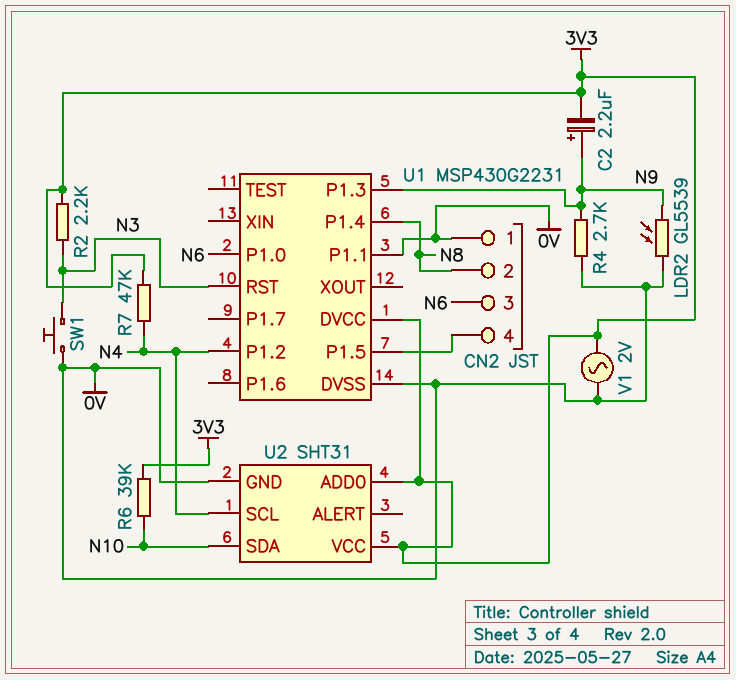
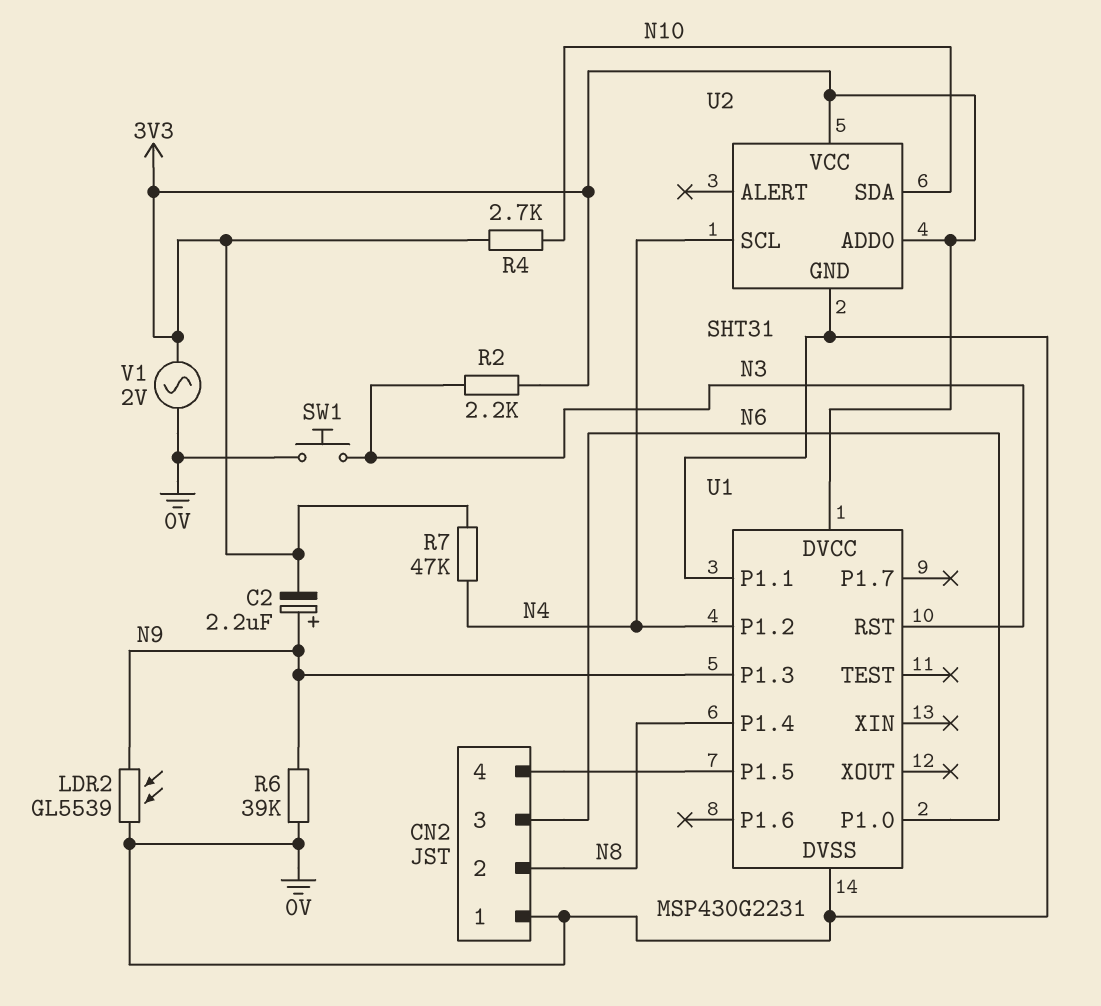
R4: 2.7k (0V, N9) -> 2.7k (3V3, N10)
R6: 39k (3V3, N10) -> 39k (0V, N9)

